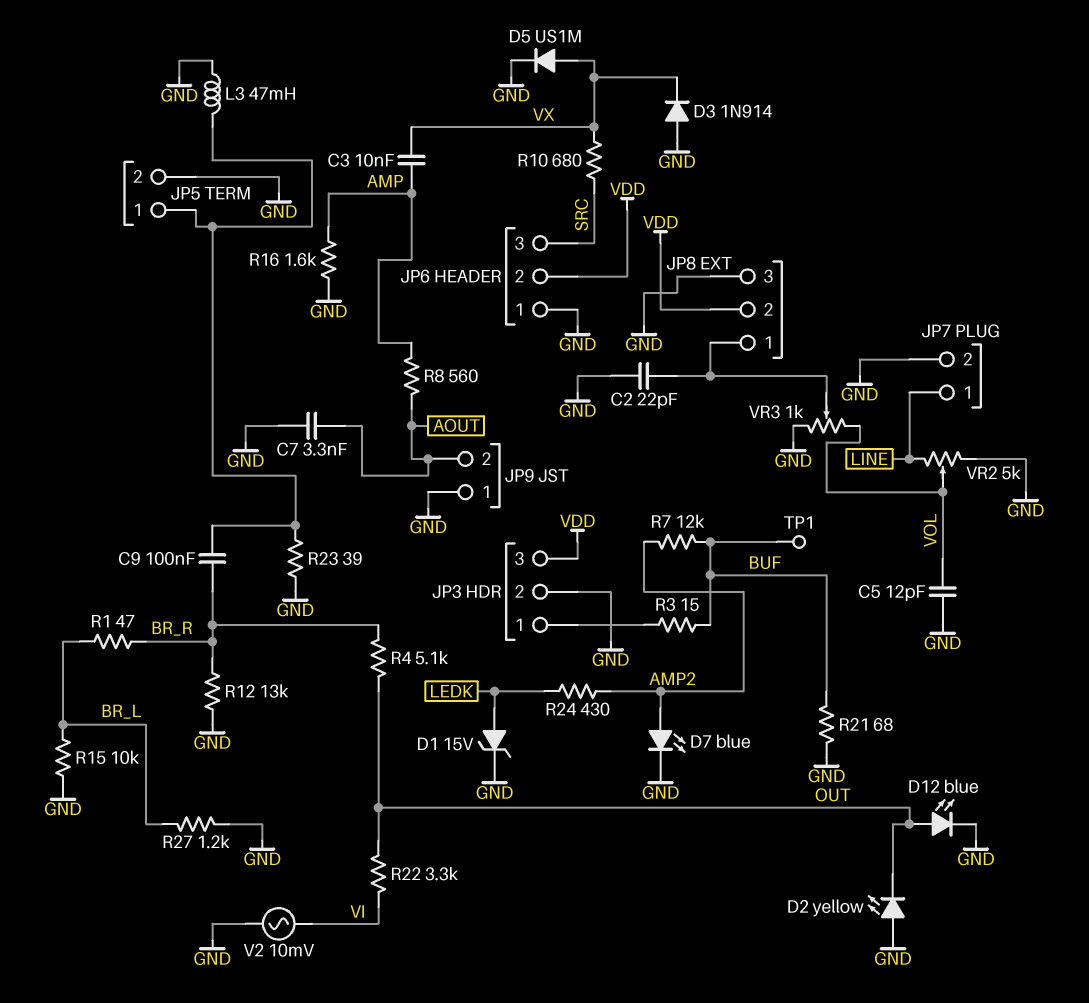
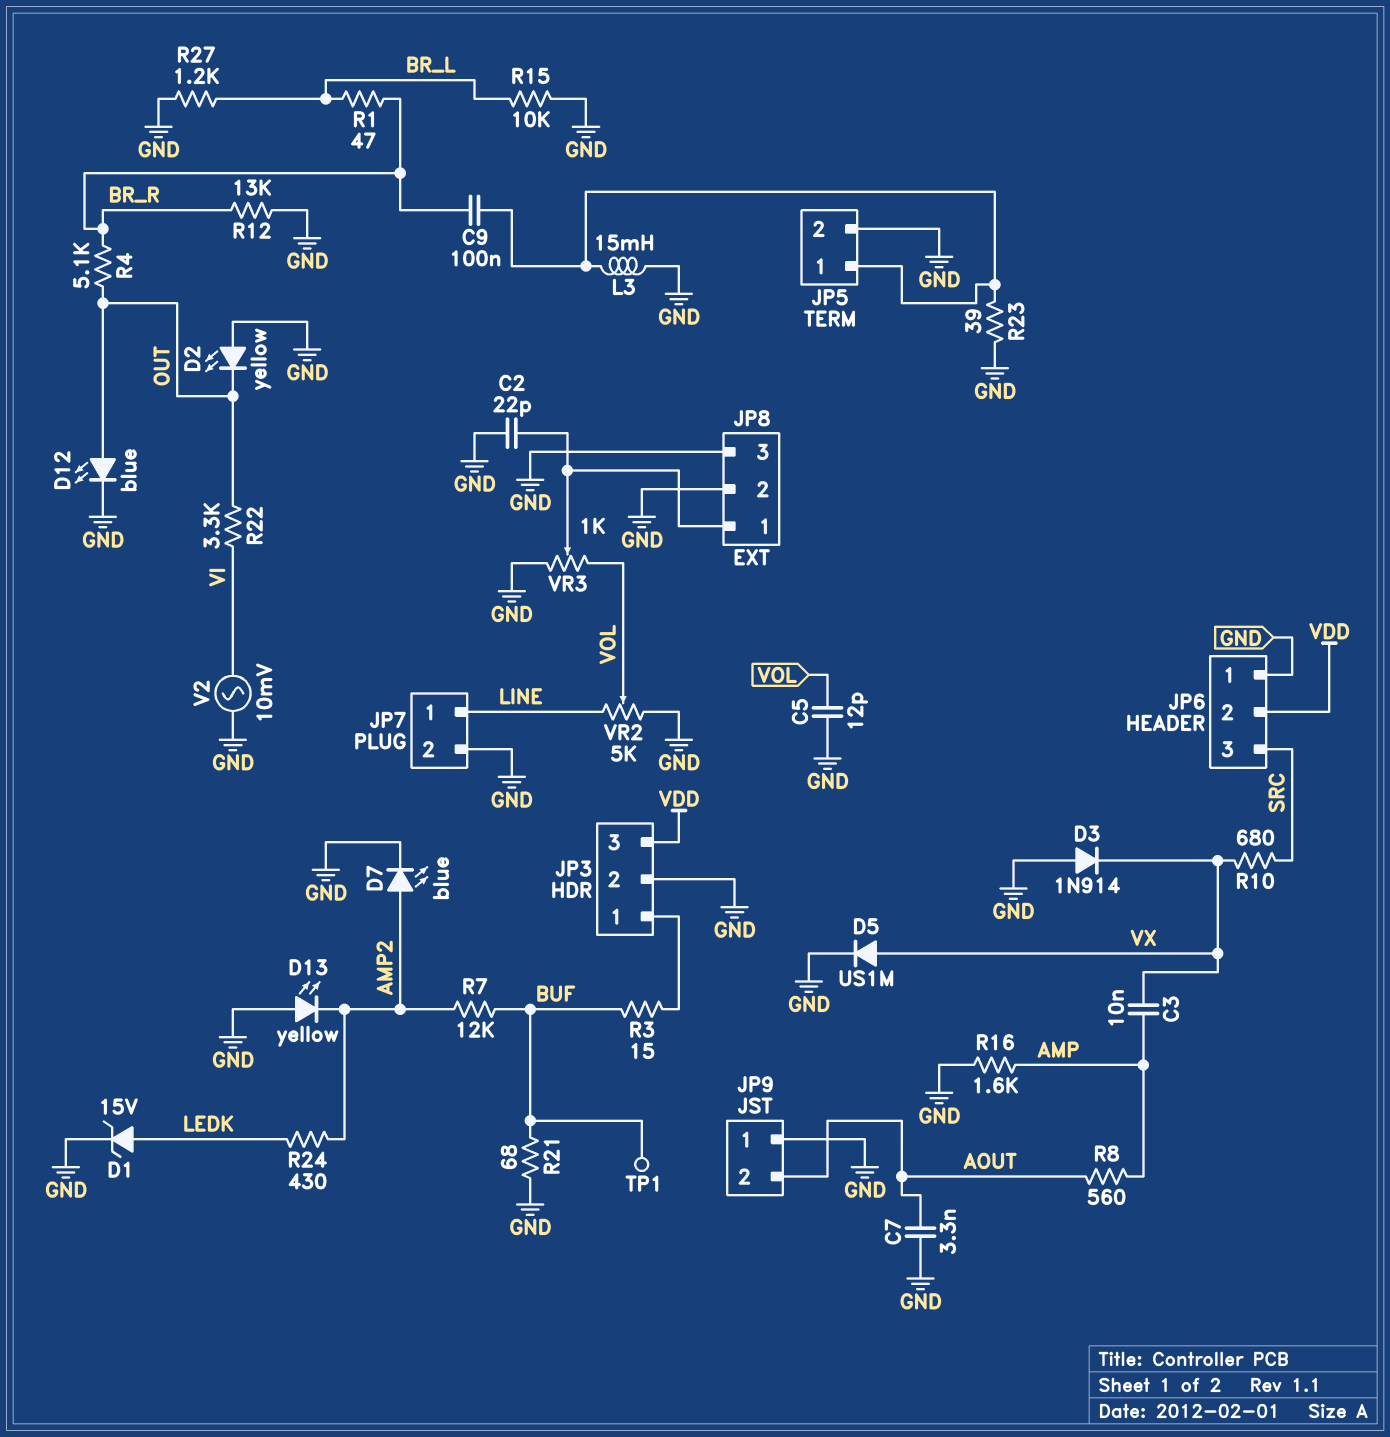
D13: none -> LED yellow (A GND, K AMP2)
JP8 pin 2: VDD -> GND
L3: 47mH (GND, JP5/1) -> 15mH (GND, JP5/1)

